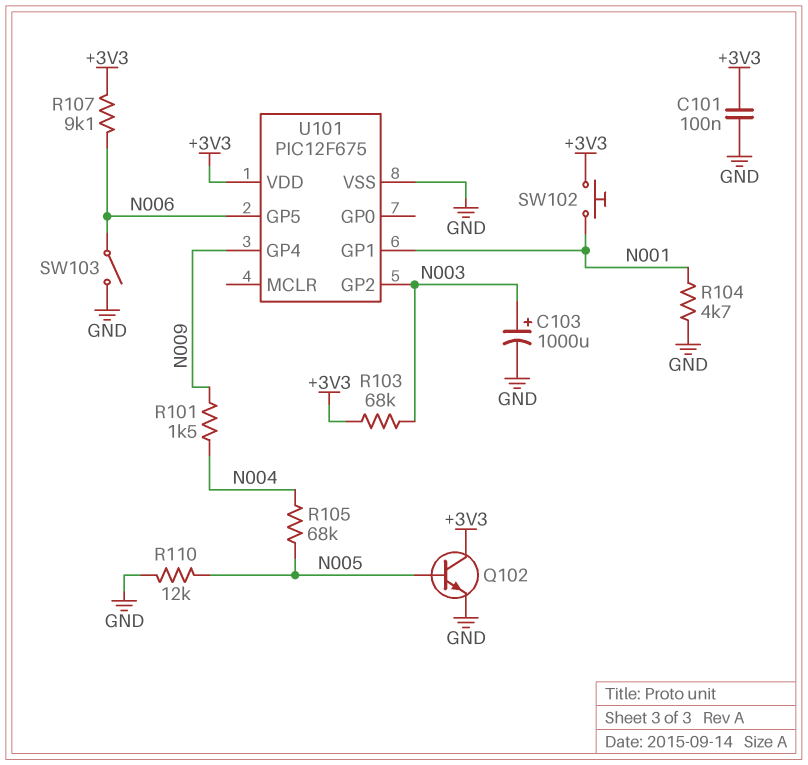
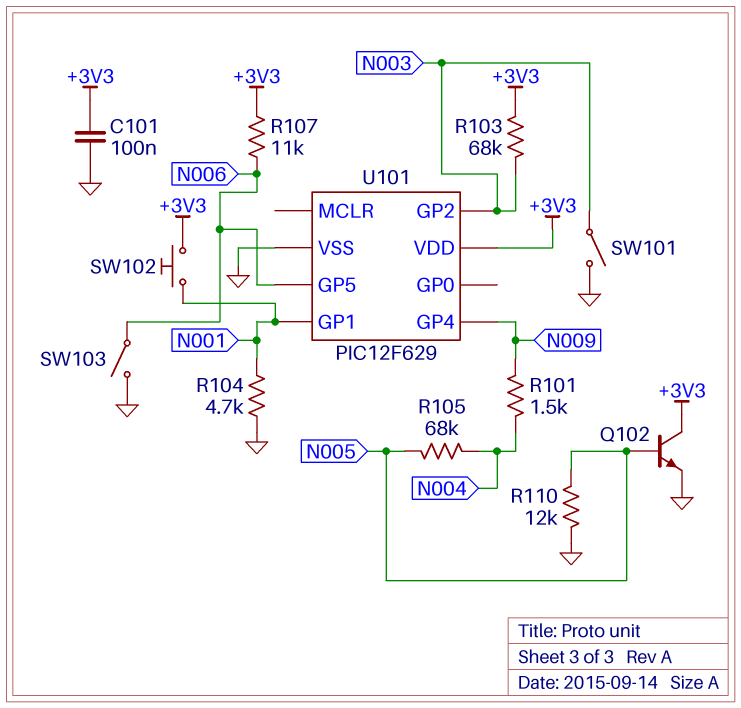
C103: 1000uF (plus N003, minus GND) -> none
R107: 9.1k (+3V3, N006) -> 11k (+3V3, N006)
SW101: none -> switch (GND, N003)
U101: PIC12F675 -> PIC12F629

